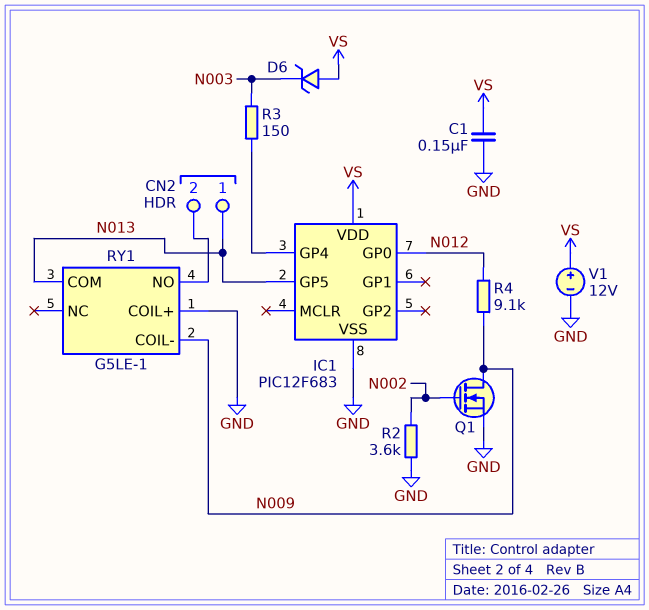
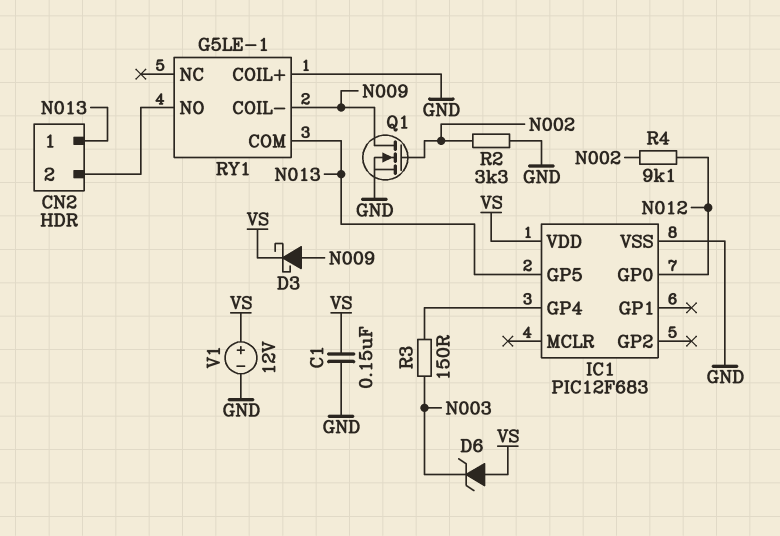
D3: none -> schottky (A N009, K VS)
R2: 3.6k (GND, N002) -> 3.3k (GND, N002)
R4: 9.1k (N009, N012) -> 9.1k (N002, N012)

